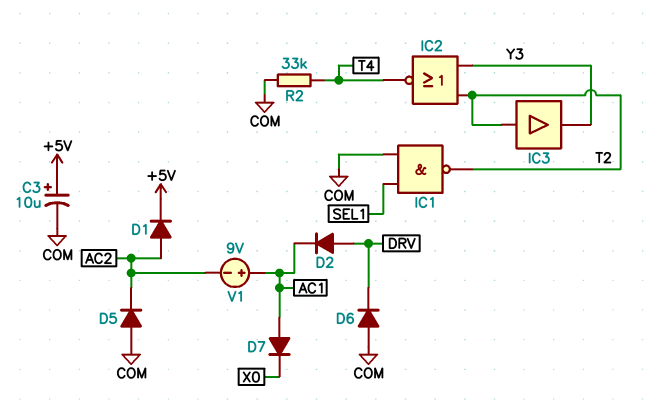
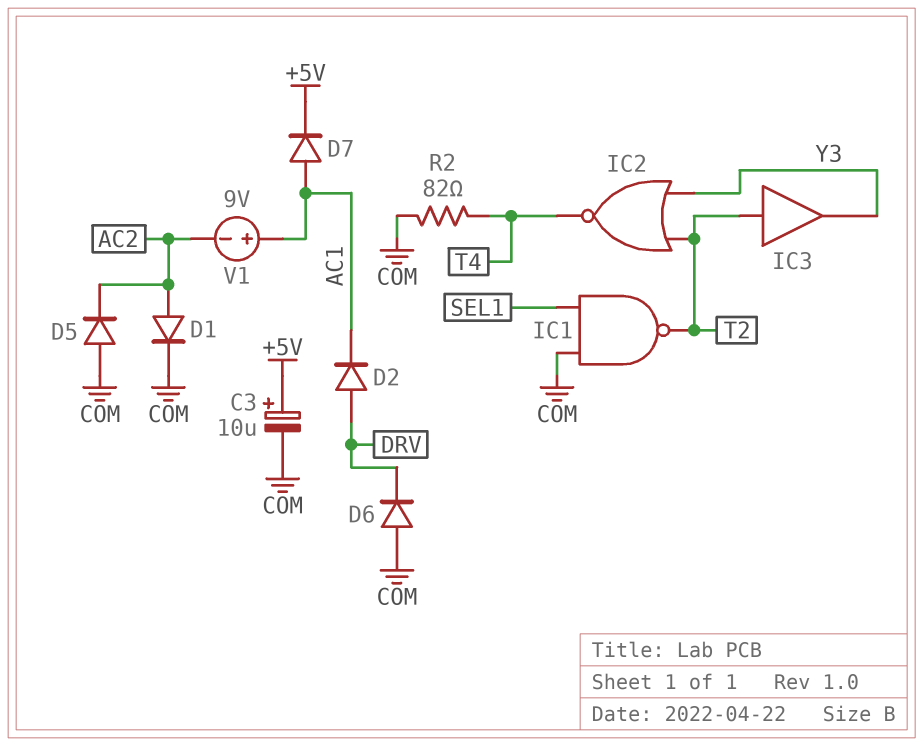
D1: diode (A AC2, K +5V) -> diode (A AC2, K COM)
D7: diode (A AC1, K X0) -> diode (A AC1, K +5V)
R2: 33k (COM, T4) -> 82 (COM, T4)

